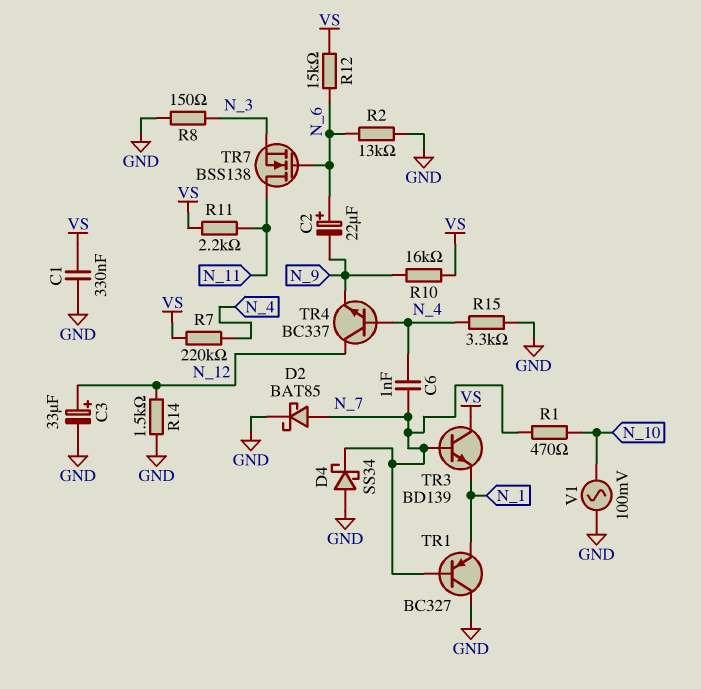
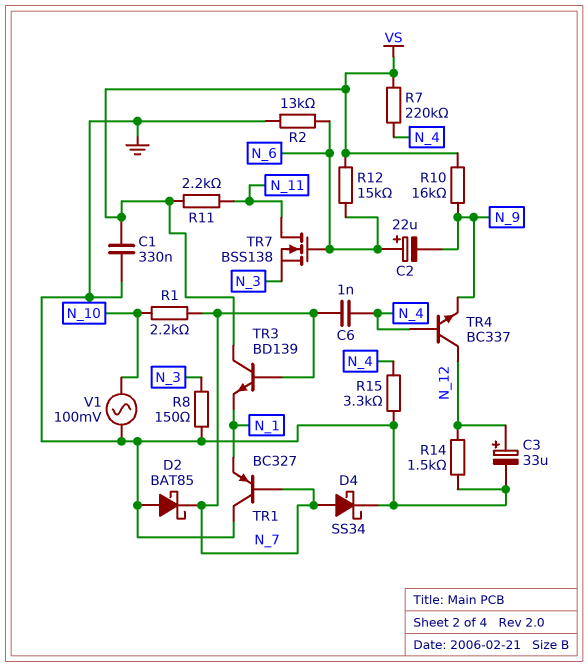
D2: schottky BAT85 (A N_7, K GND) -> schottky BAT85 (A GND, K N_7)
D4: schottky SS34 (A GND, K N_7) -> schottky SS34 (A N_7, K GND)
R1: 470 (N_7, N_10) -> 2.2k (N_7, N_10)

